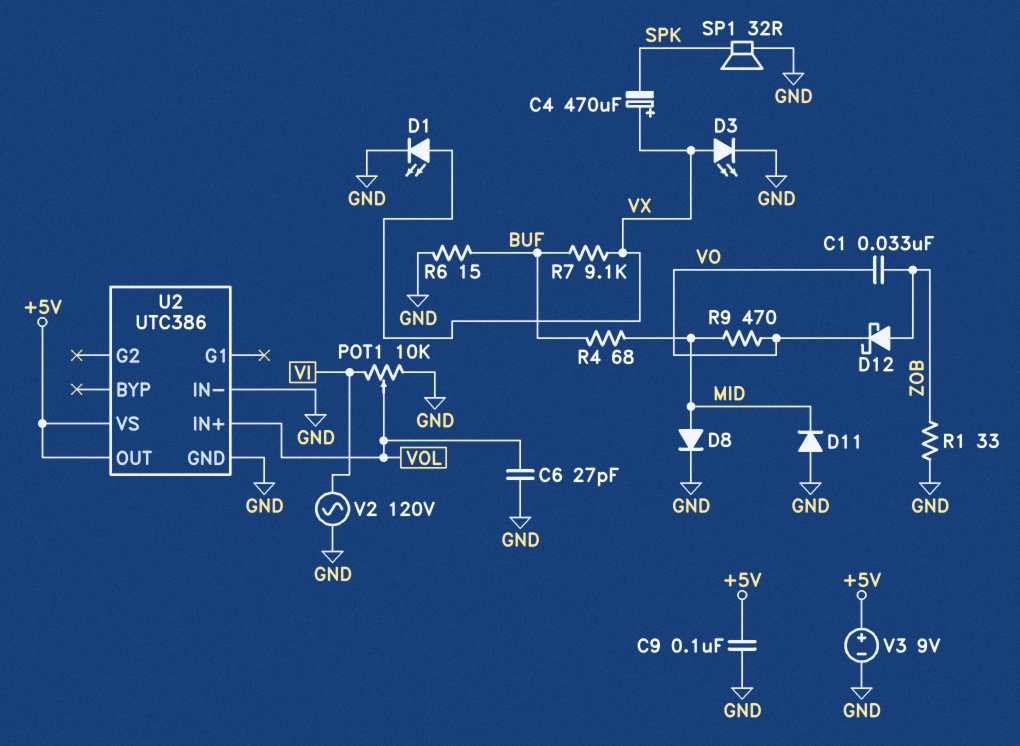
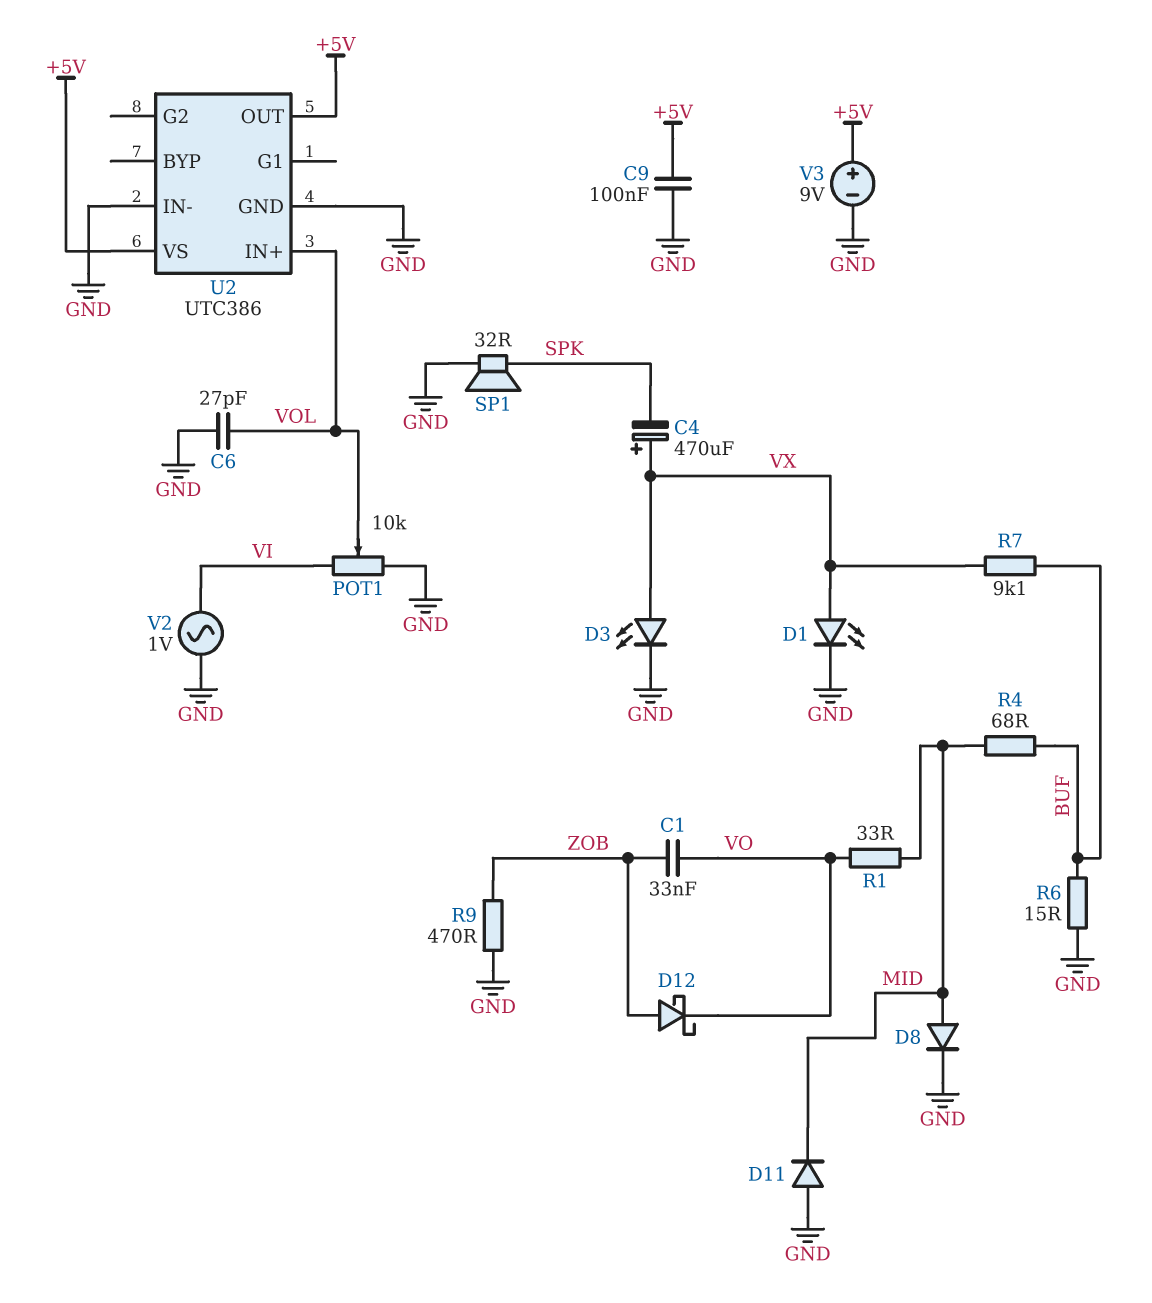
R1: 33 (GND, ZOB) -> 33 (MID, VO)
R9: 470 (MID, VO) -> 470 (GND, ZOB)
V2: AC 120V (GND, VI) -> AC 1V (GND, VI)

